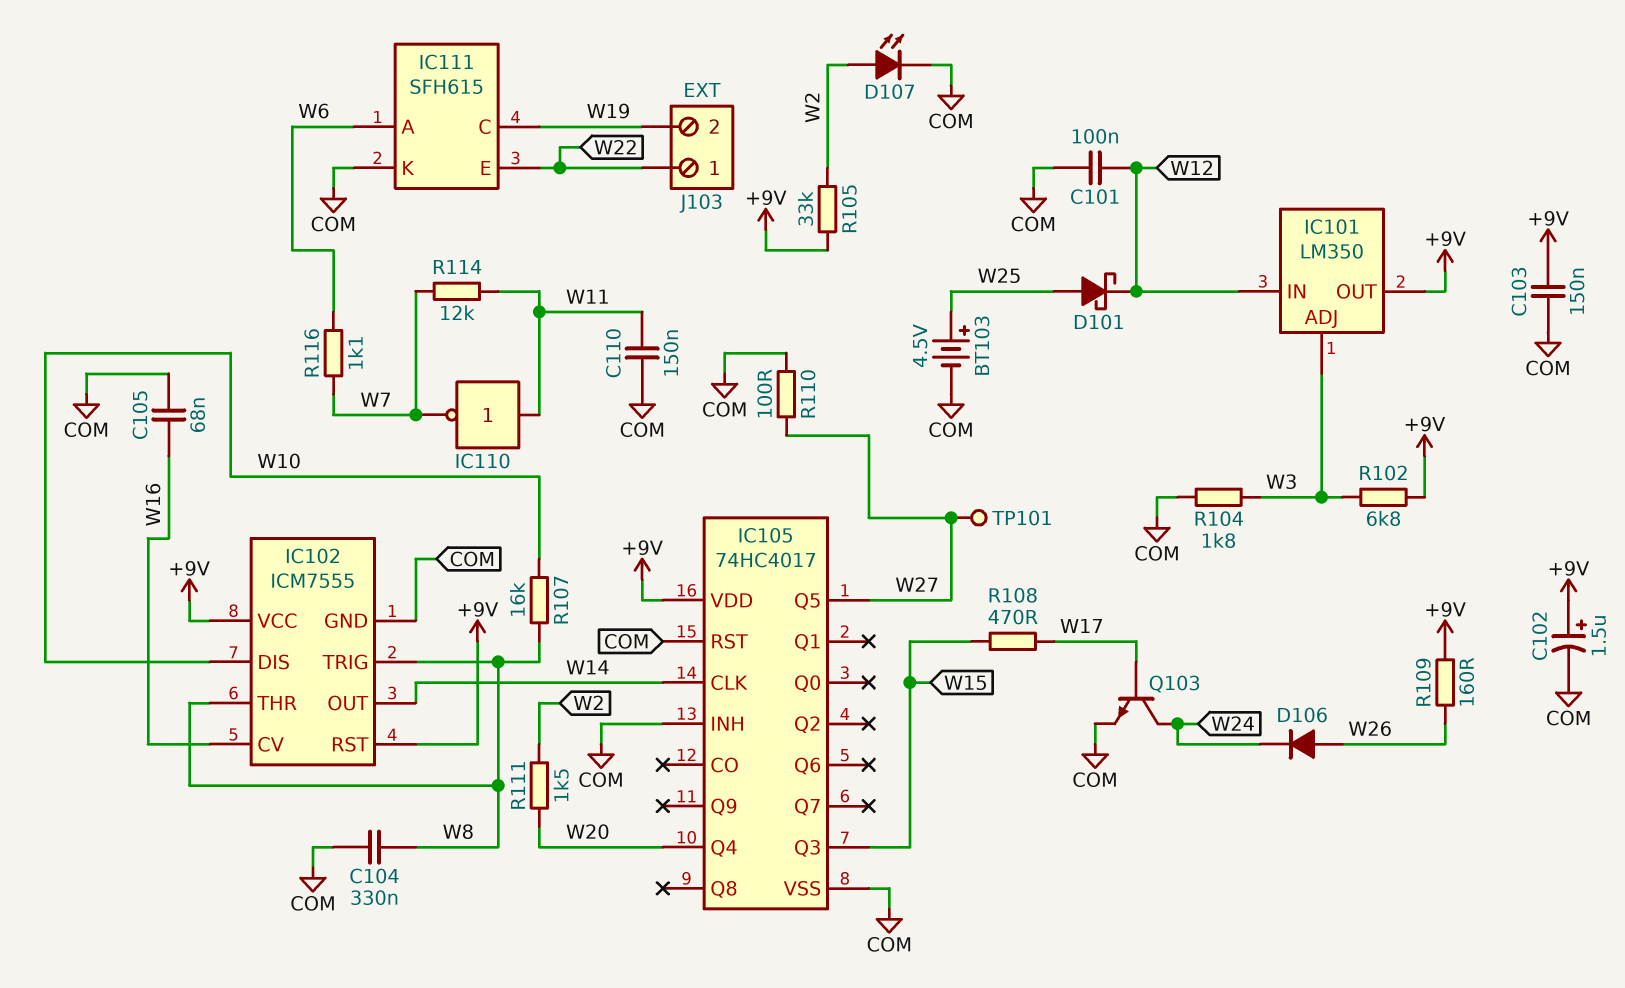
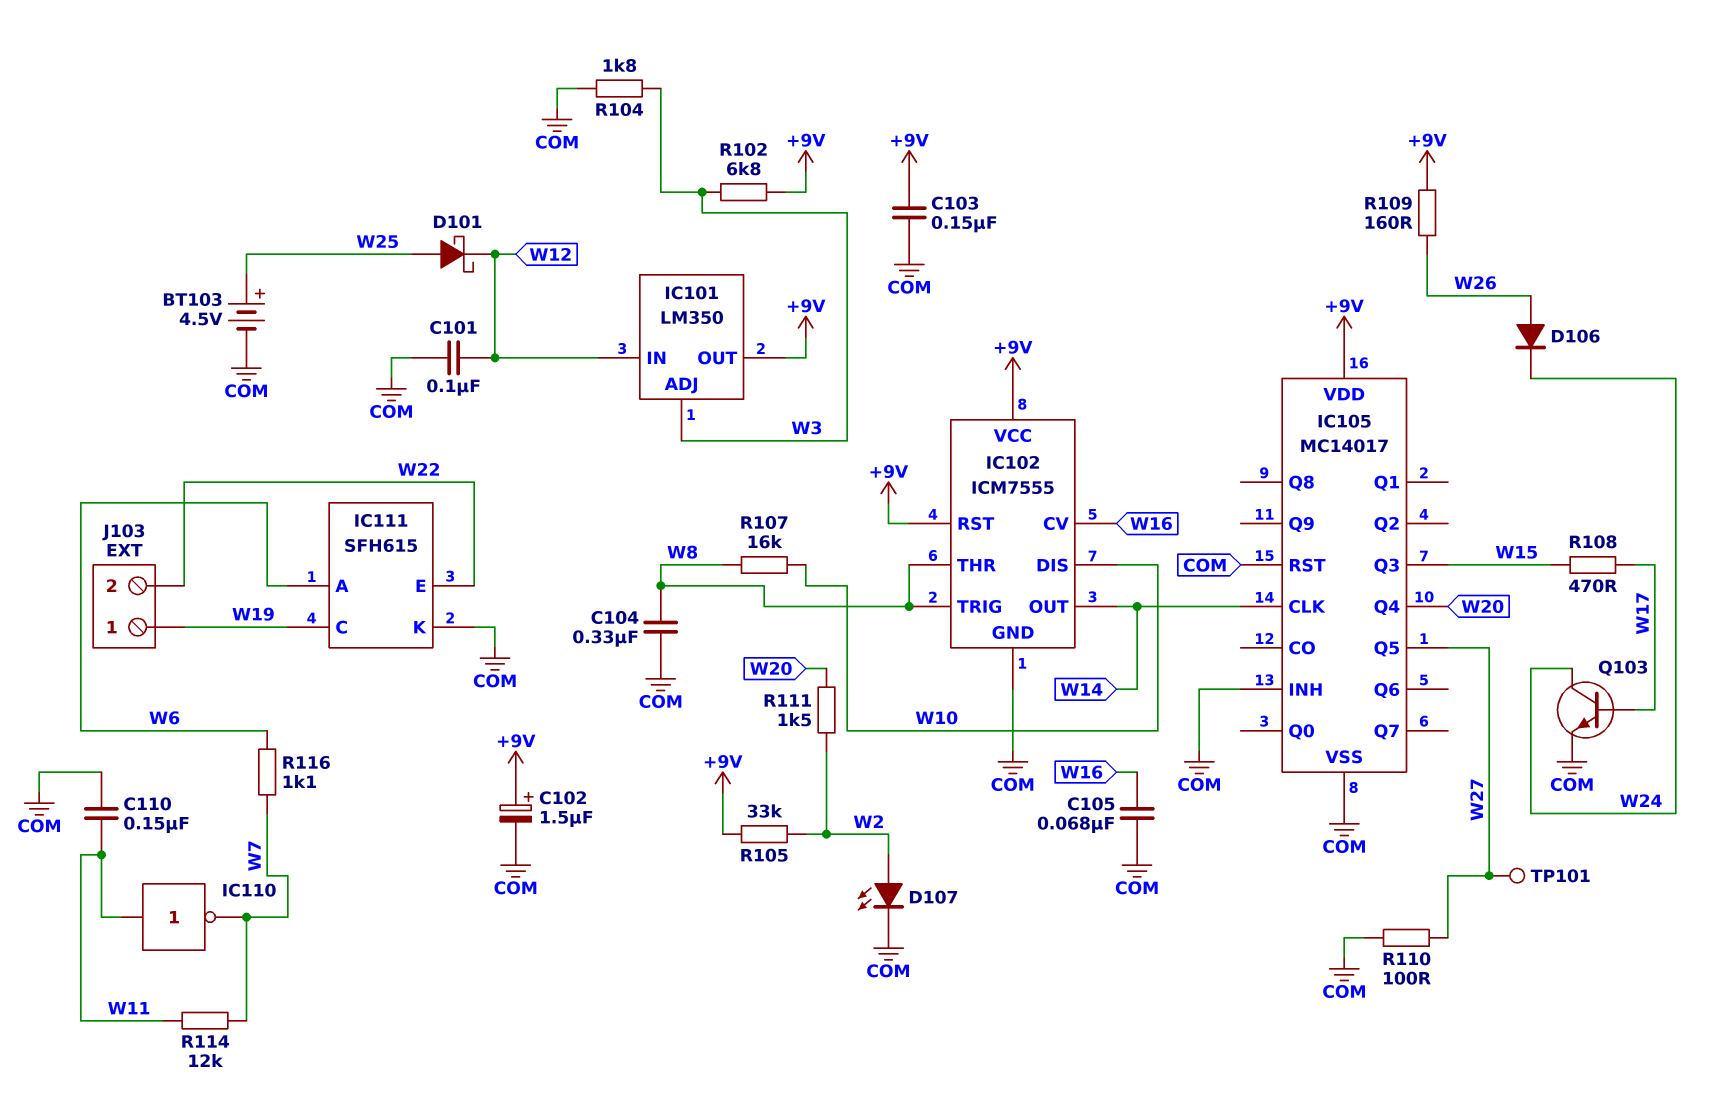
IC105: 74HC4017 -> MC14017
J103 pin 1: W22 -> W19
J103 pin 2: W19 -> W22

